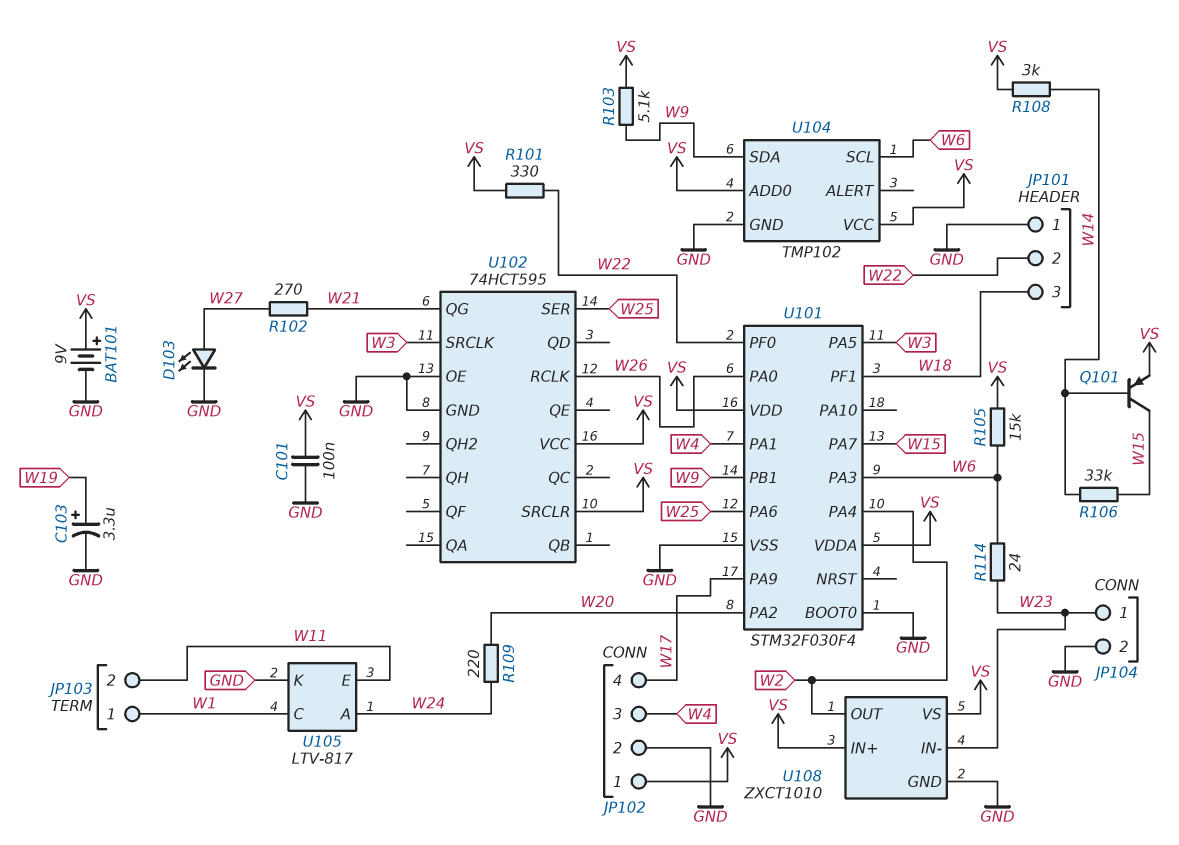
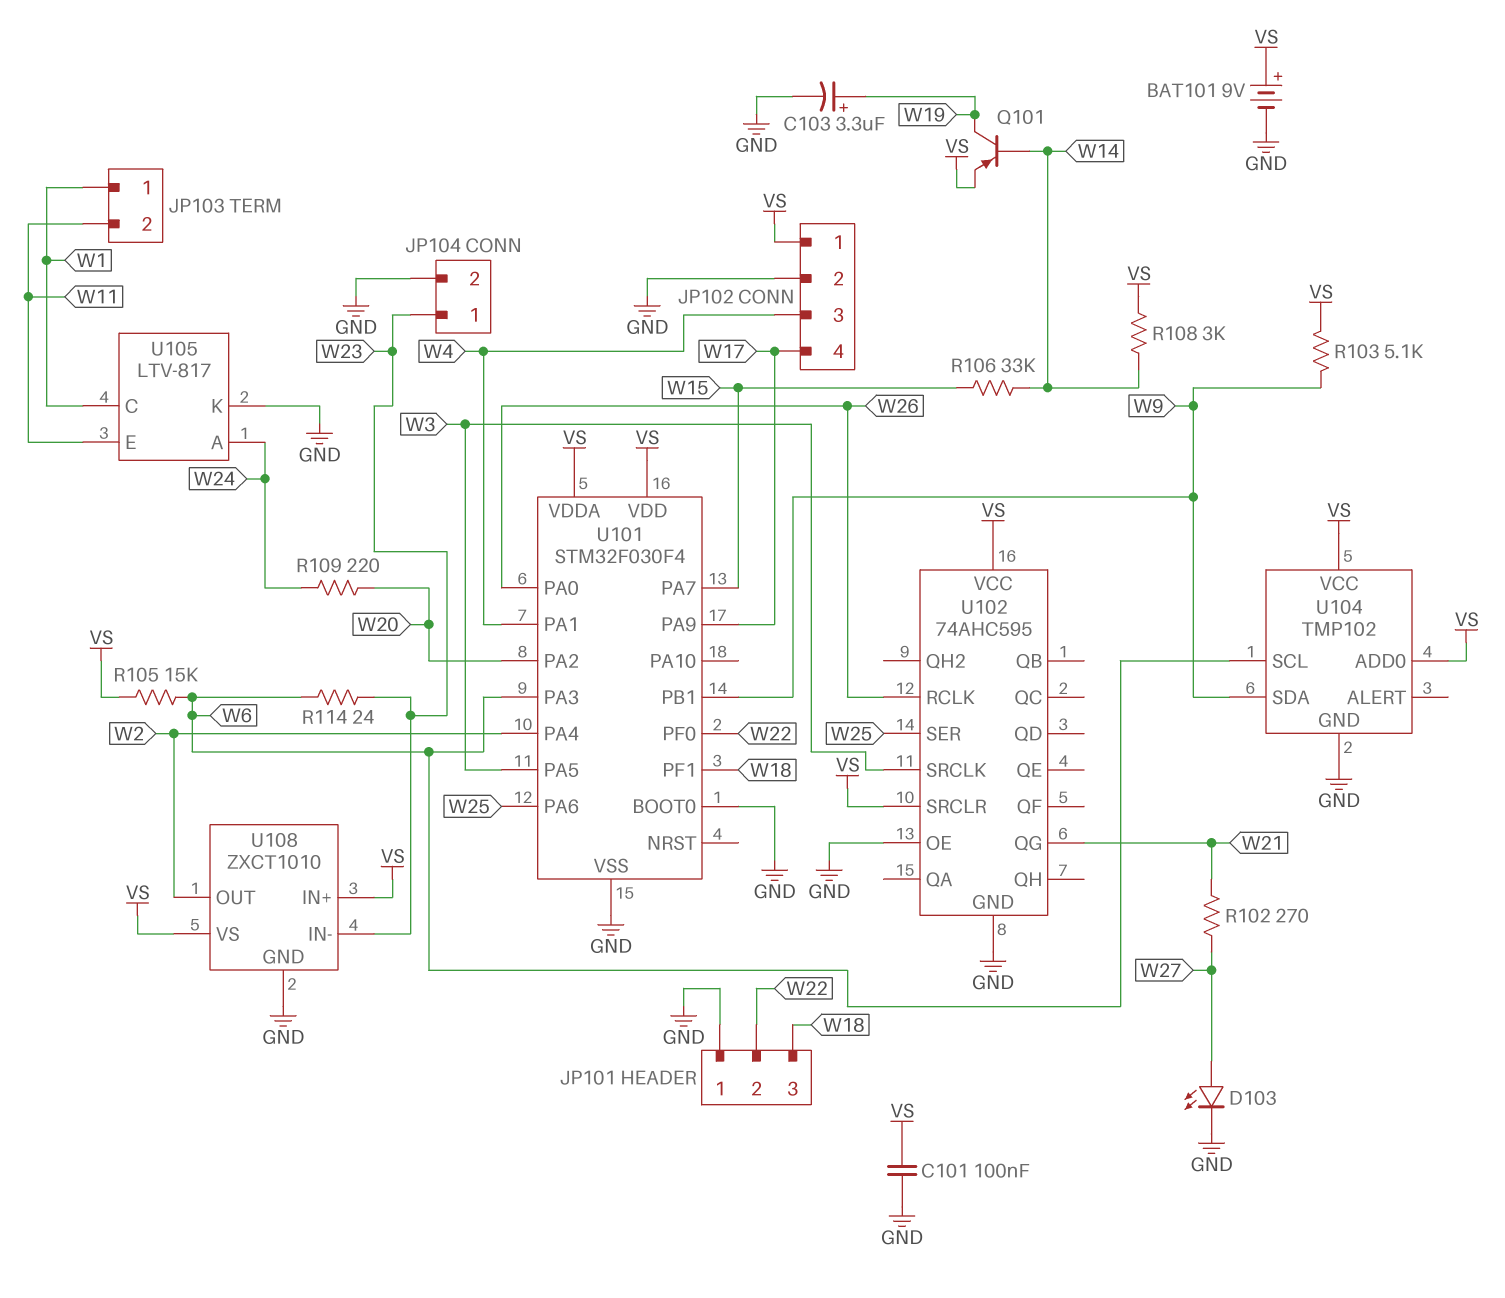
Q101: PNP (B W14, C W15, E VS) -> PNP (B W14, C W19, E VS)
R101: 330 (VS, W22) -> none
U102: 74HCT595 -> 74AHC595

